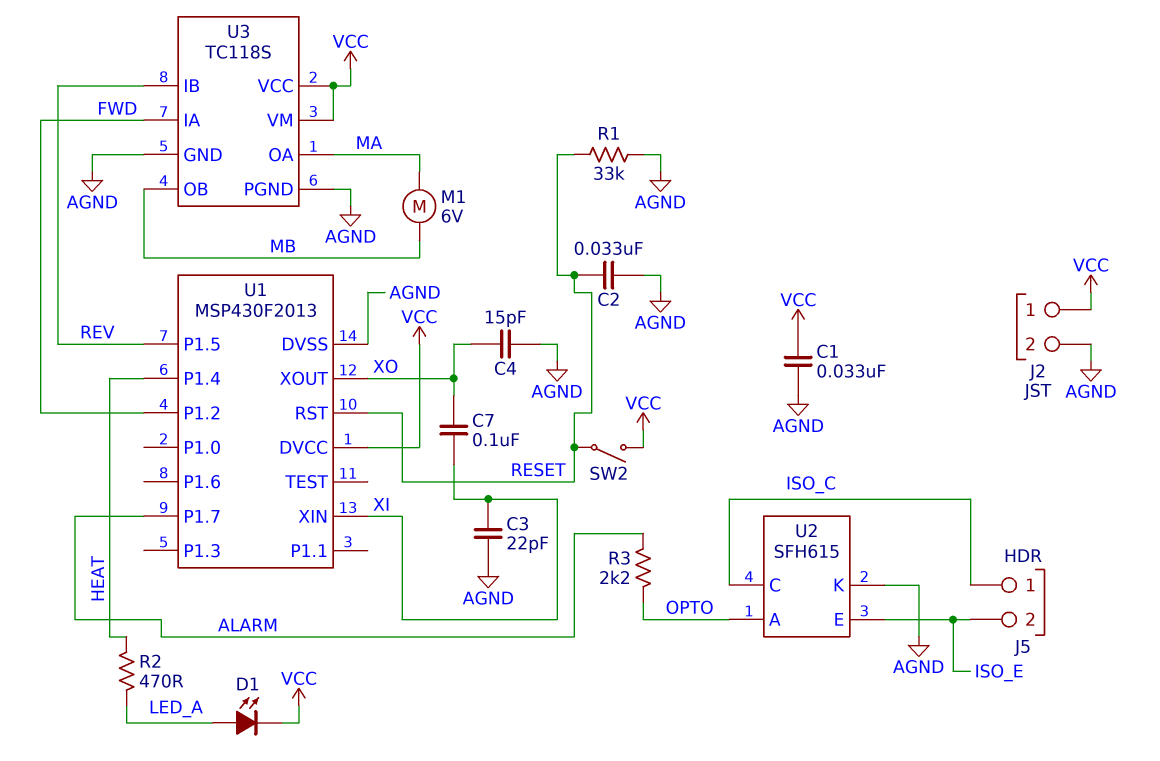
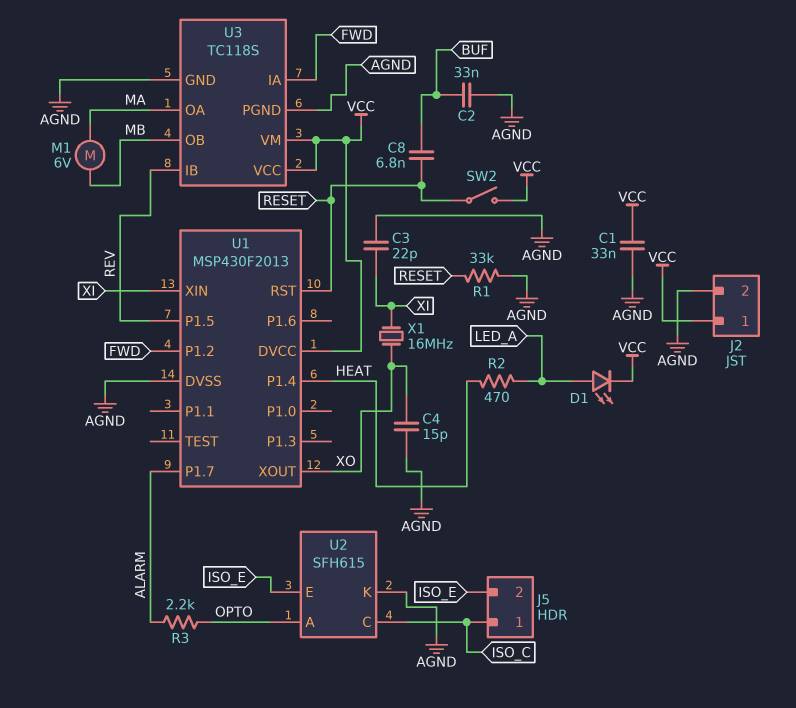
C2: 33nF (AGND, RESET) -> 33nF (AGND, BUF)
C7: 100nF (XI, XO) -> none
C8: none -> 6.8nF (BUF, RESET)
X1: none -> 16MHz (XI, XO)

